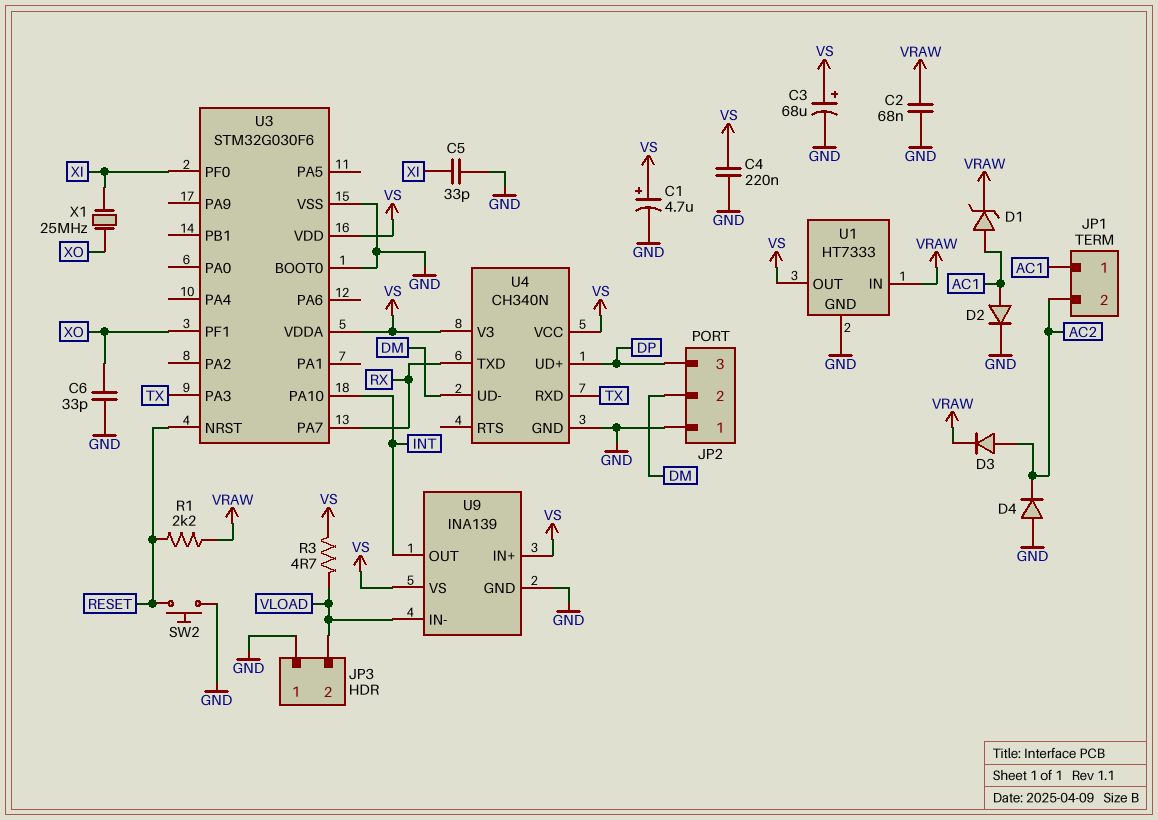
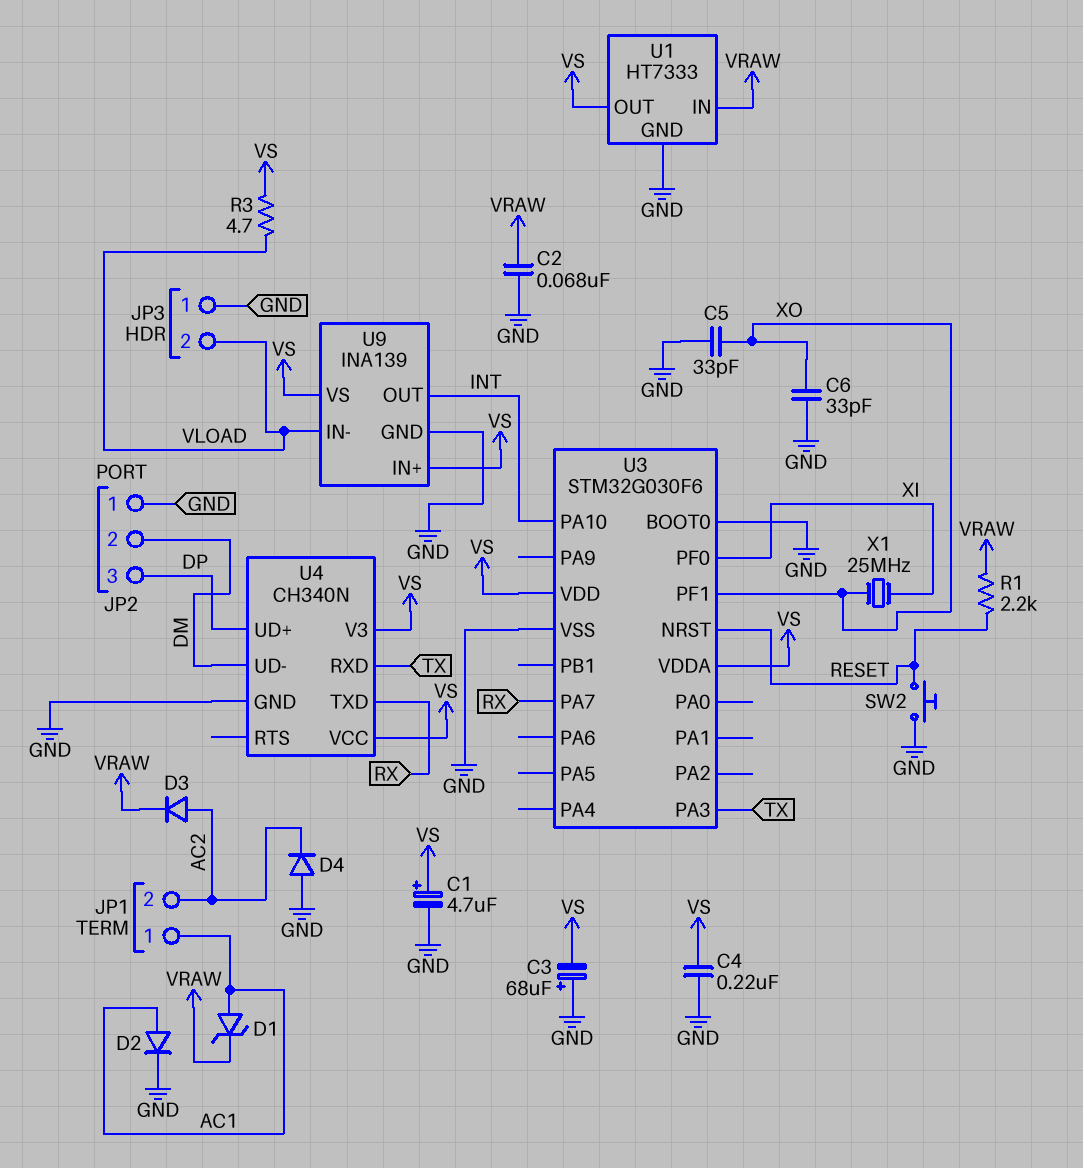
C3: 68uF (plus VS, minus GND) -> 68uF (plus GND, minus VS)
C5: 33pF (GND, XI) -> 33pF (GND, XO)

